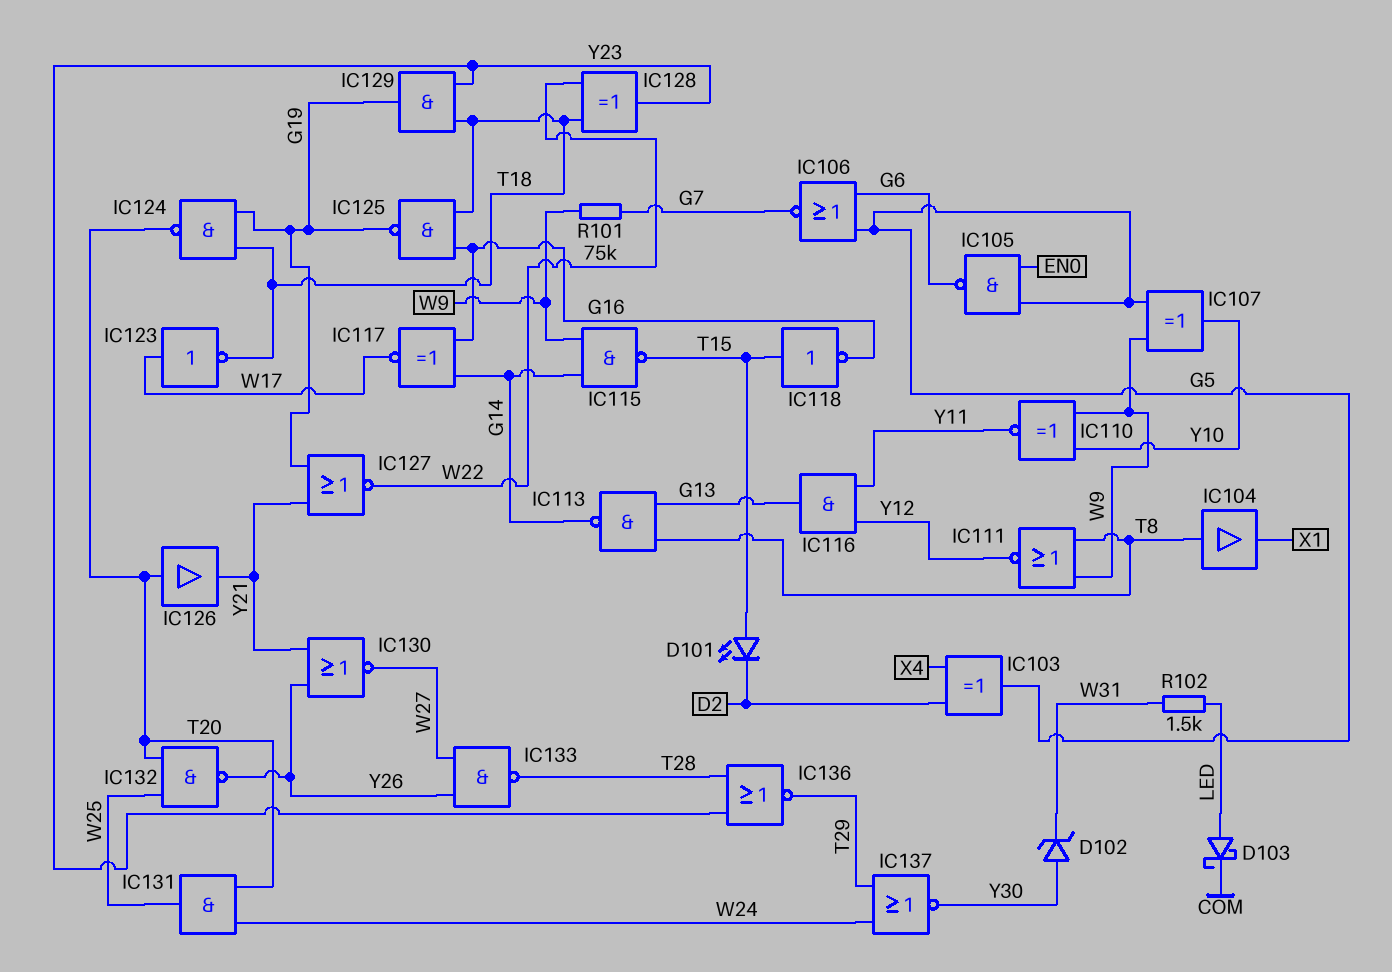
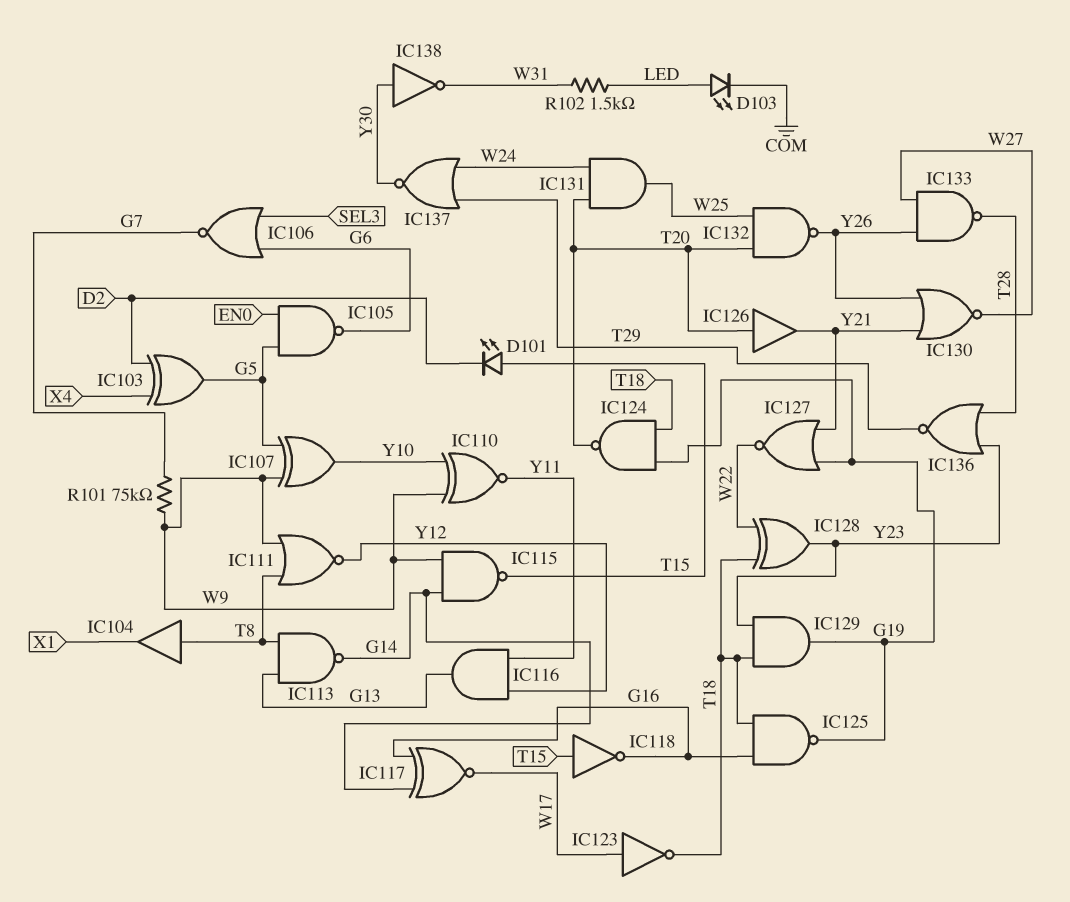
D102: zener (A Y30, K W31) -> none
D103: schottky (A LED, K COM) -> LED (A LED, K COM)
IC106: NOR (in G5, in G6, out G7) -> NOR (in G6, in SEL3, out G7)
IC138: none -> NOT (in Y30, out W31)

